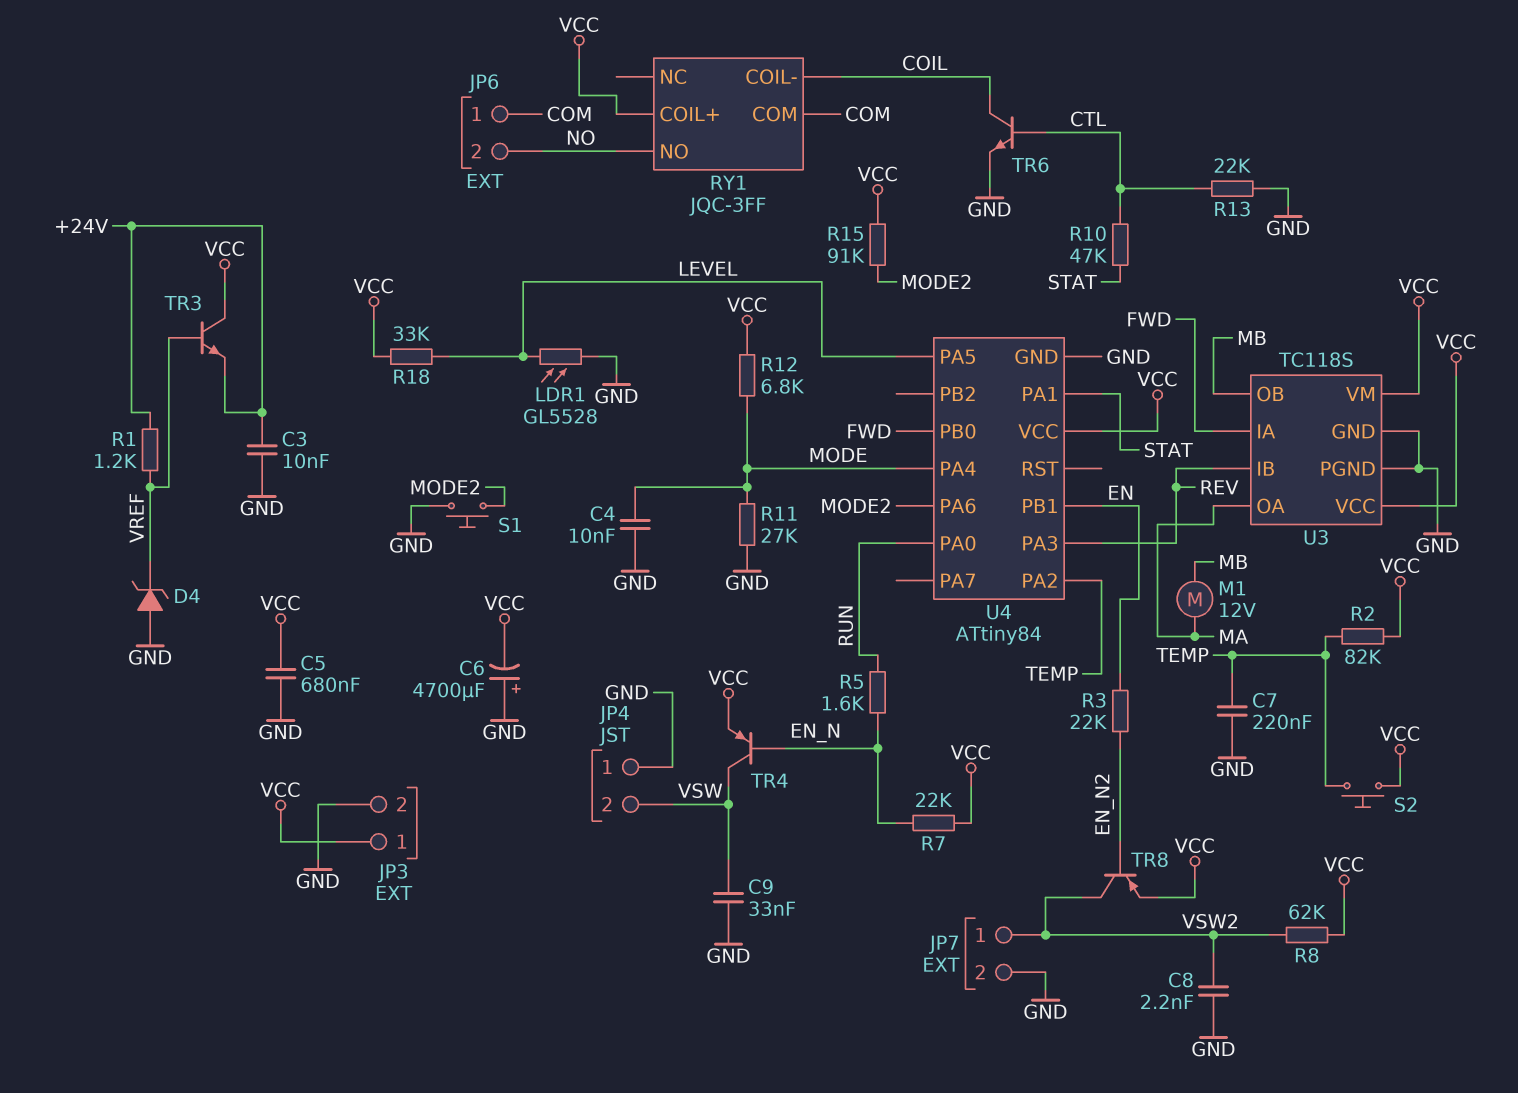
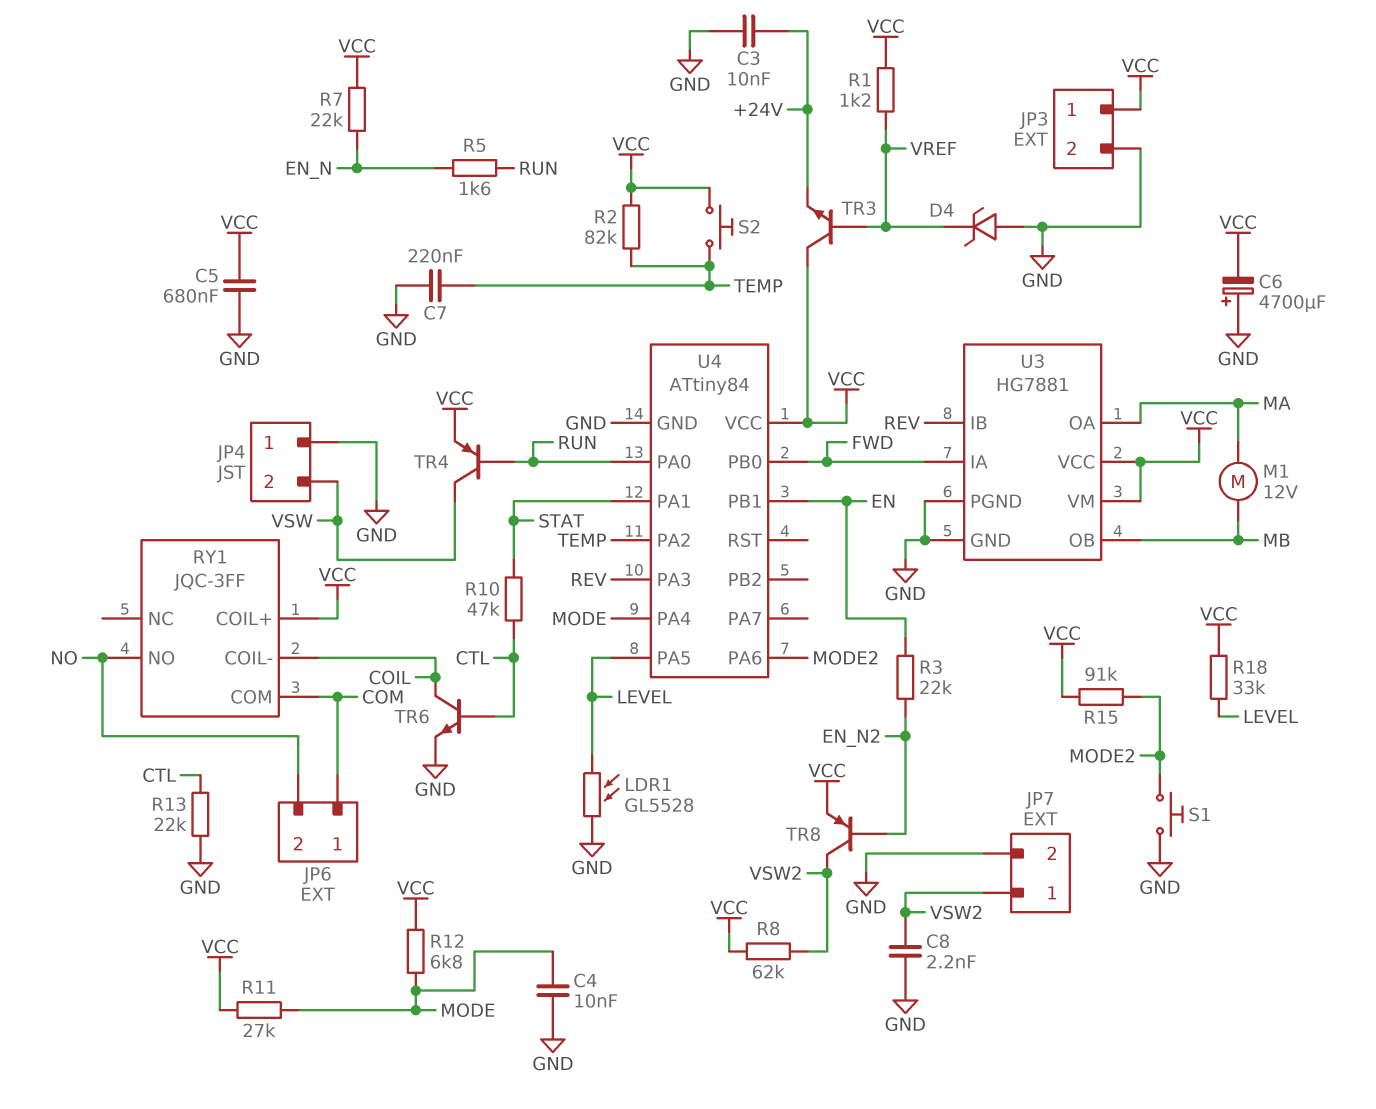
C9: 33nF (GND, VSW) -> none
R1: 1.2k (+24V, VREF) -> 1.2k (VCC, VREF)
R11: 27k (GND, MODE) -> 27k (MODE, VCC)
TR4: PNP (B EN_N, C VSW, E VCC) -> PNP (B RUN, C VSW, E VCC)
U3: TC118S -> HG7881

